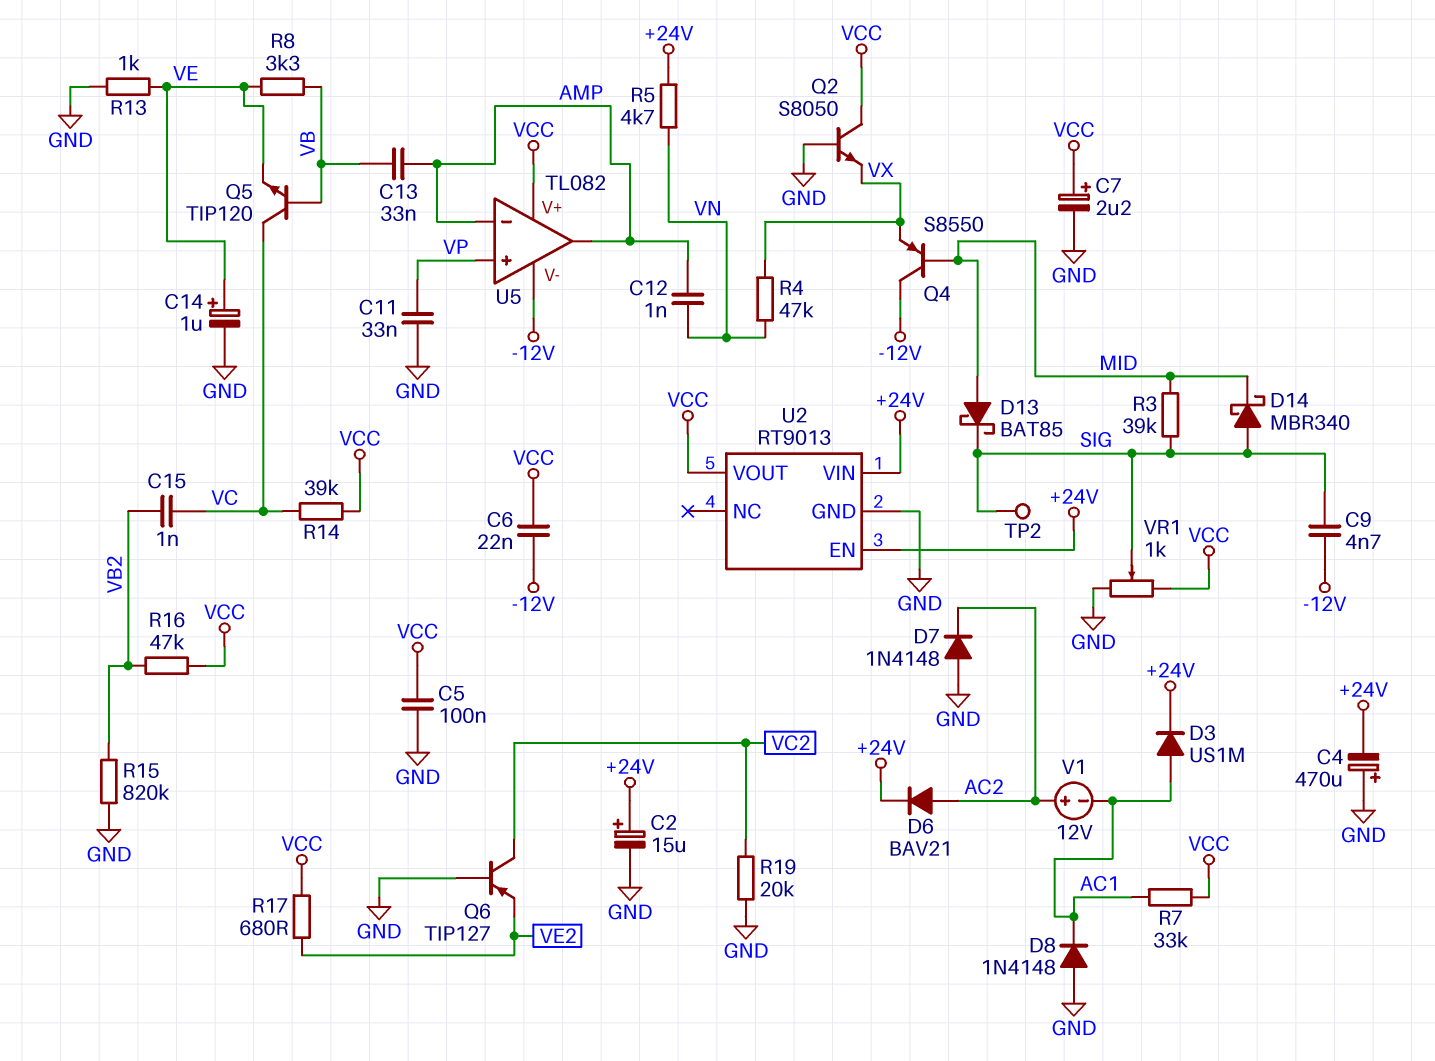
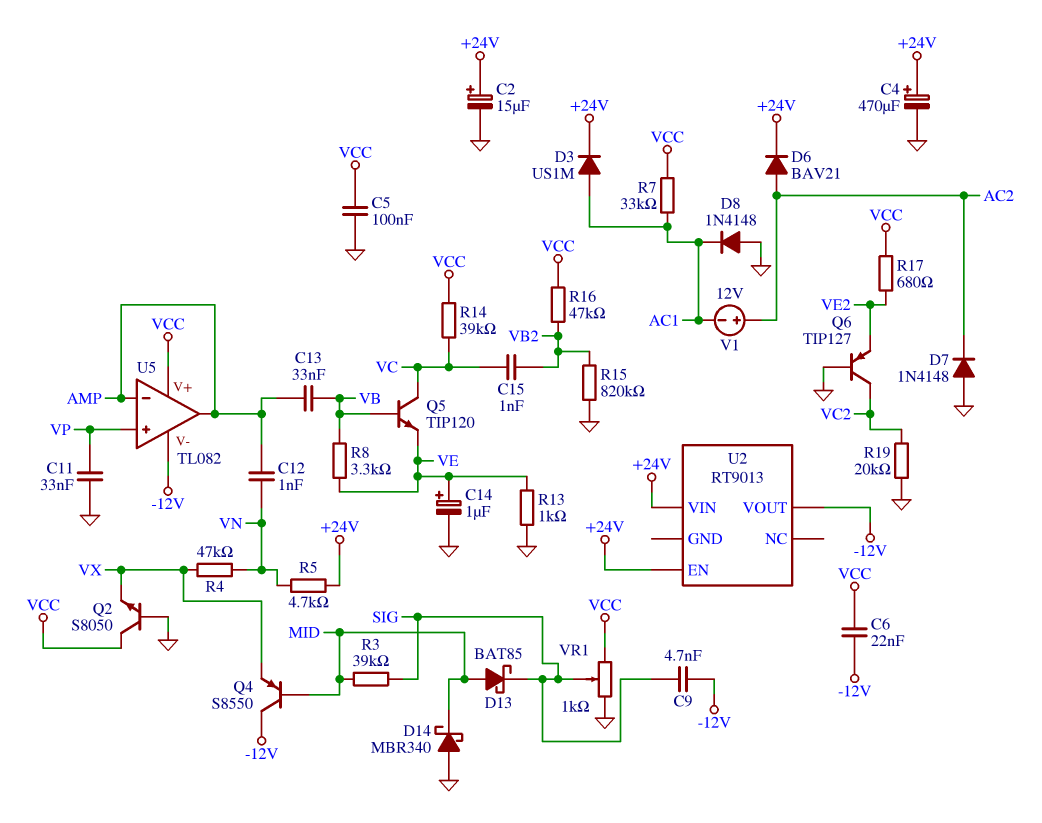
C4: 470uF (plus GND, minus +24V) -> 470uF (plus +24V, minus GND)
C7: 2.2uF (plus VCC, minus GND) -> none
D14: schottky MBR340 (A SIG, K MID) -> schottky MBR340 (A GND, K MID)
TP2: test point (SIG) -> none
U2 pin GND: GND -> none
U2 pin VOUT: VCC -> -12V

